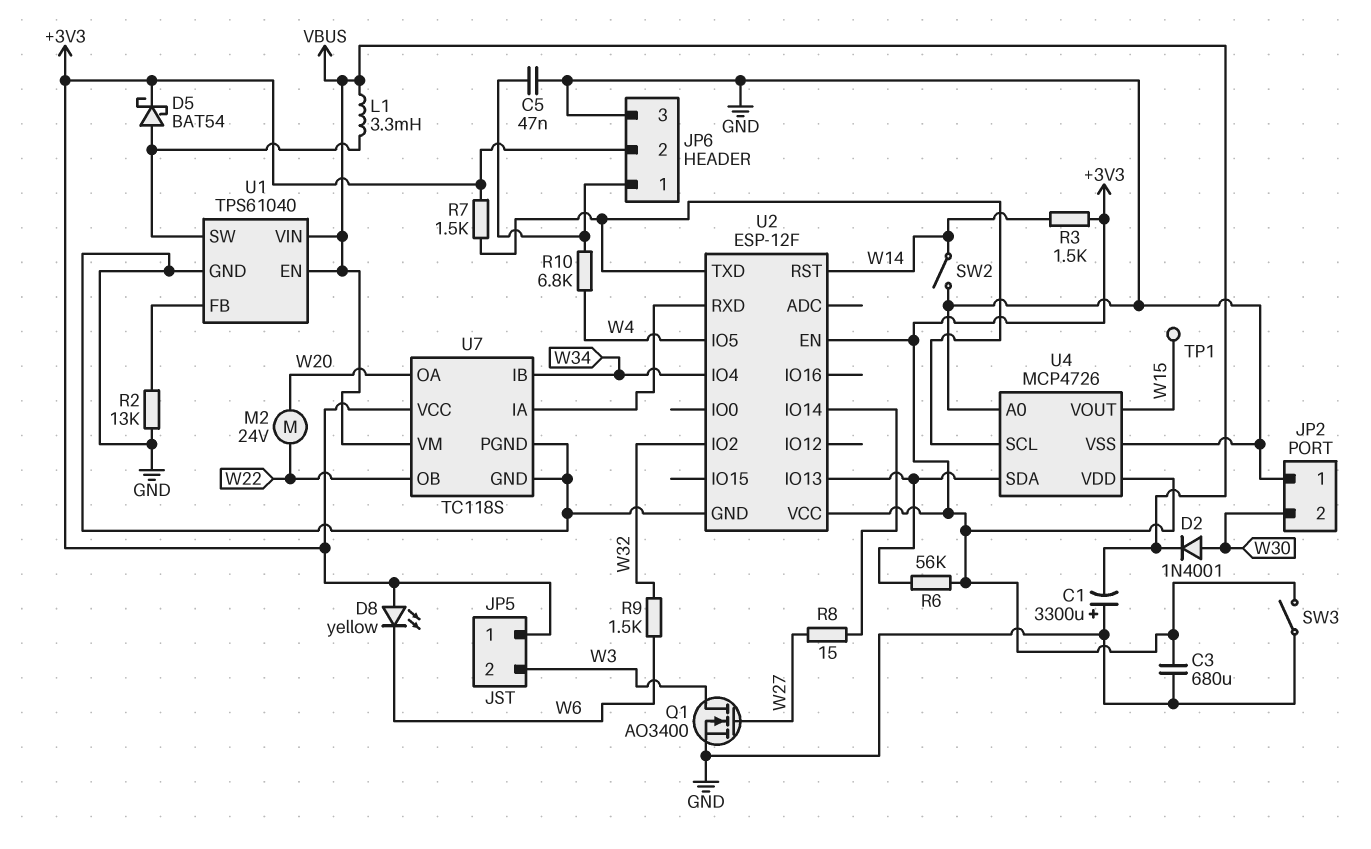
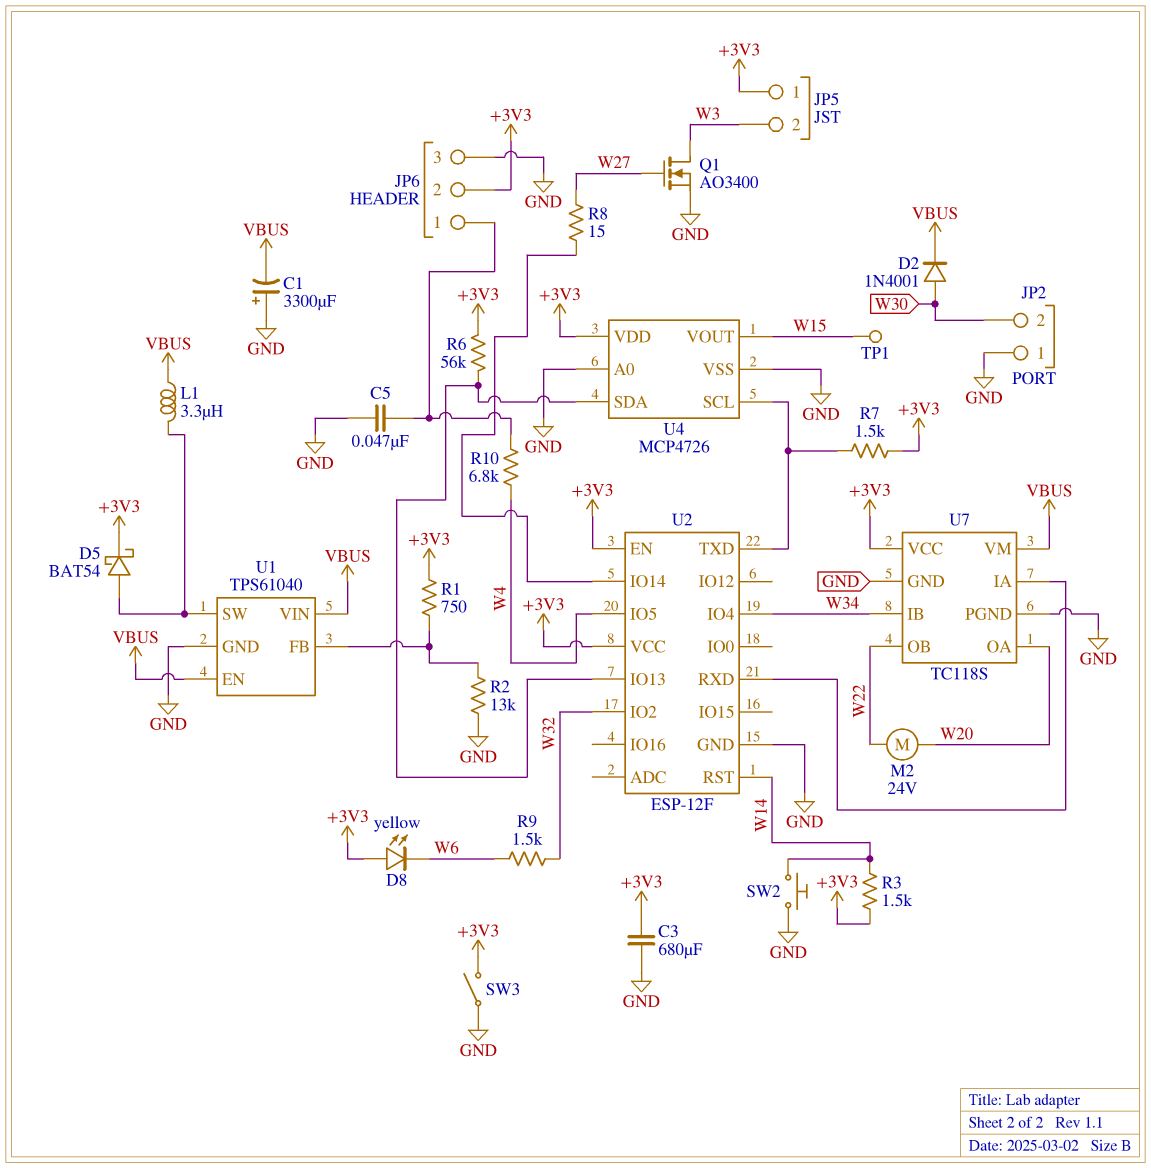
L1: 3.3mH (U1/SW, VBUS) -> 3.3uH (U1/SW, VBUS)
R1: none -> 750 (+3V3, U1/FB)
SW2: switch (GND, W14) -> button (GND, W14)

